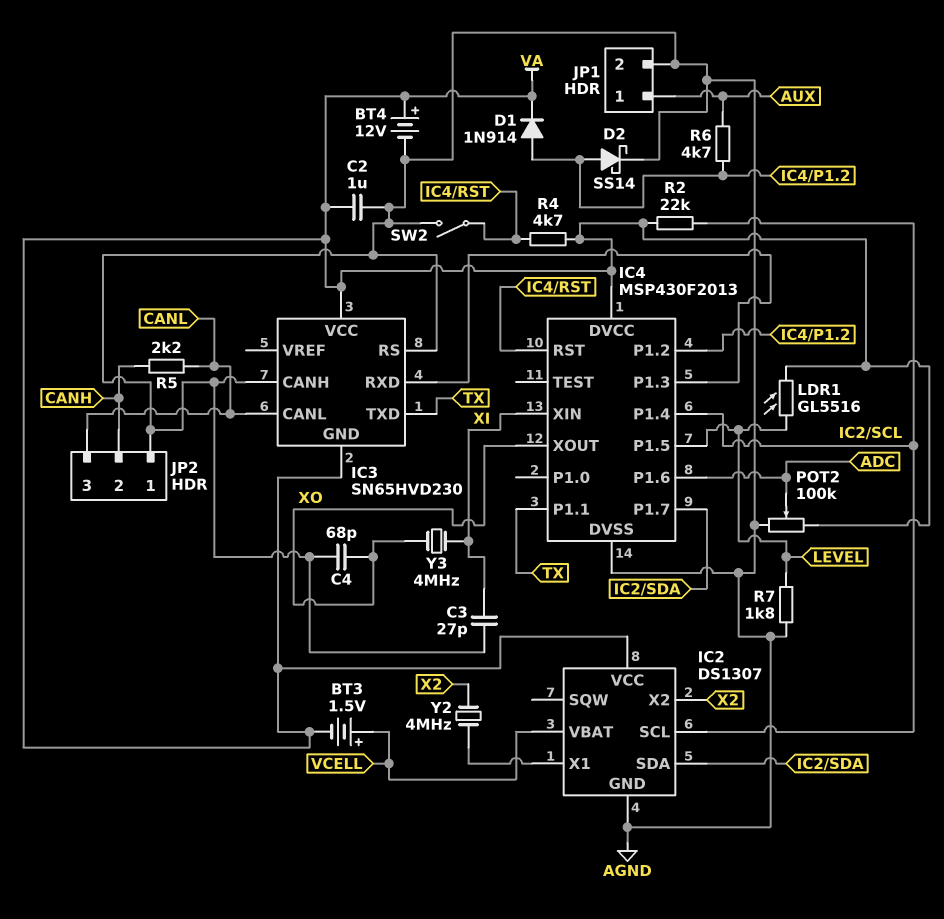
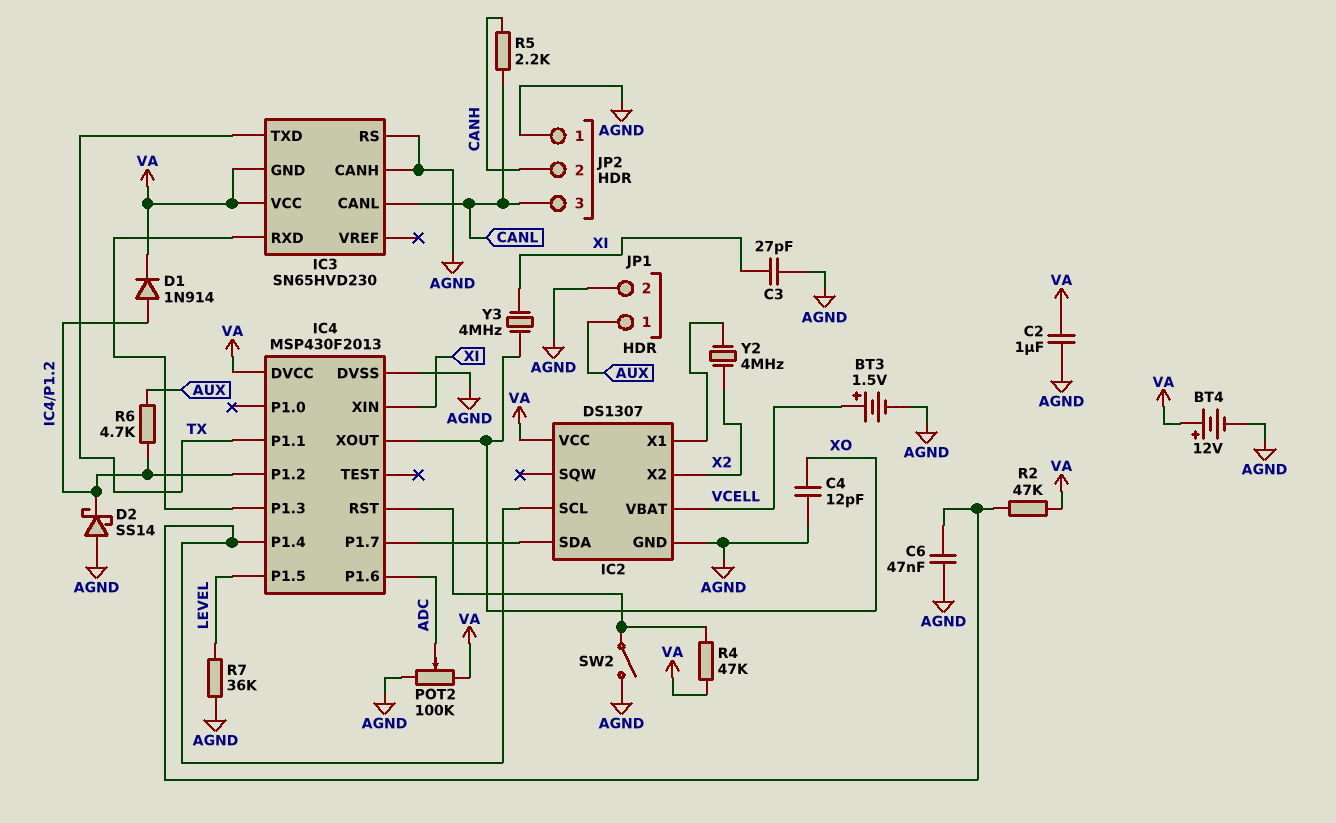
BT3: 1.5V (plus VCELL, minus VA) -> 1.5V (plus VCELL, minus AGND)
C4: 68pF (AGND, XO) -> 12pF (AGND, XO)
C6: none -> 47nF (AGND, IC2/SCL)
D2: schottky SS14 (A IC4/P1.2, K AGND) -> schottky SS14 (A AGND, K IC4/P1.2)
LDR1: GL5516 (LEVEL, VA) -> none
R2: 22k (IC2/SCL, VA) -> 47k (IC2/SCL, VA)
R4: 4.7k (IC4/RST, VA) -> 47k (IC4/RST, VA)
R7: 1.8k (AGND, LEVEL) -> 36k (AGND, LEVEL)

